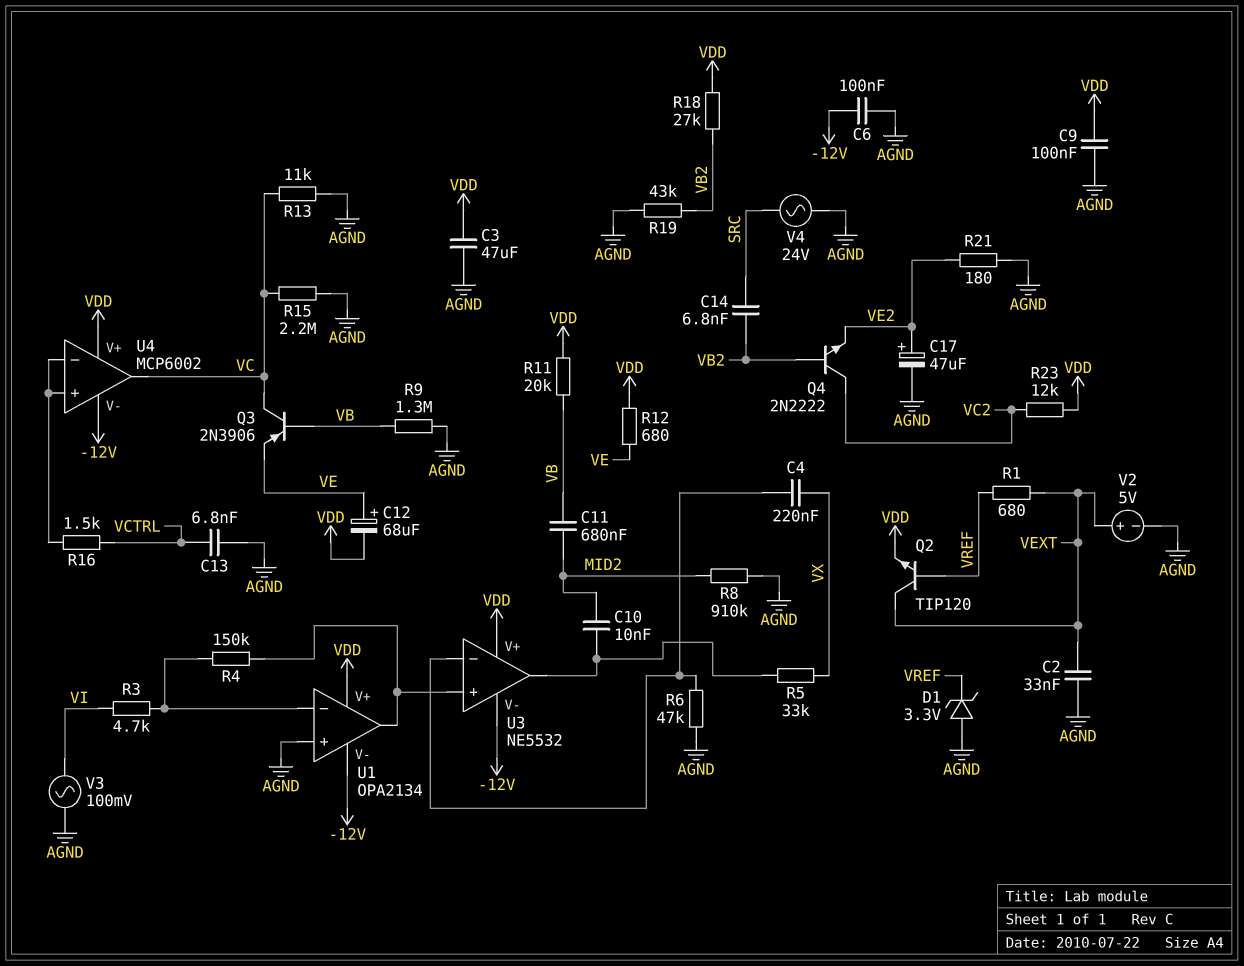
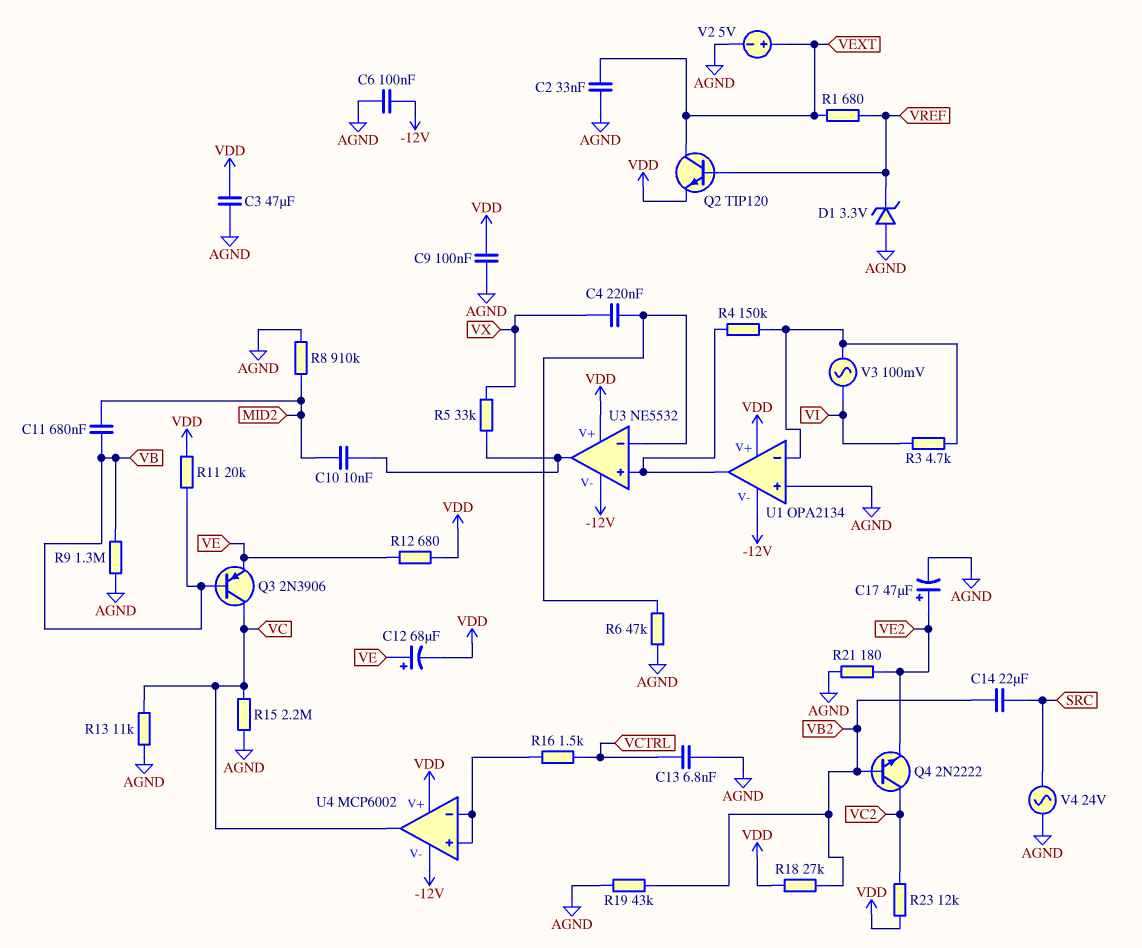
C14: 6.8nF (SRC, VB2) -> 22uF (SRC, VB2)
V3: AC 100mV (AGND, VI) -> AC 100mV (U1/in-, VI)

